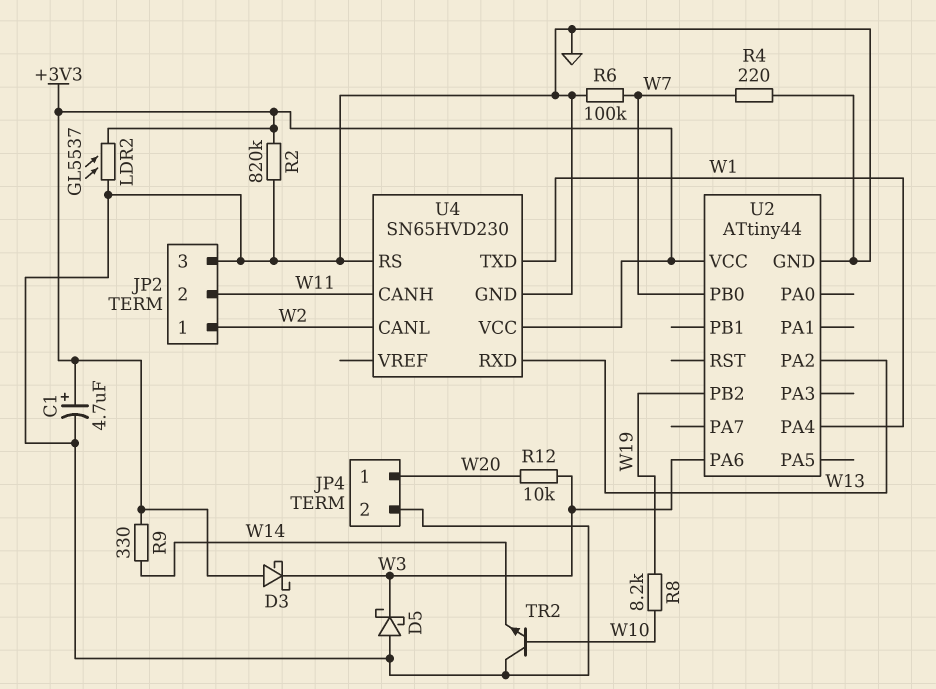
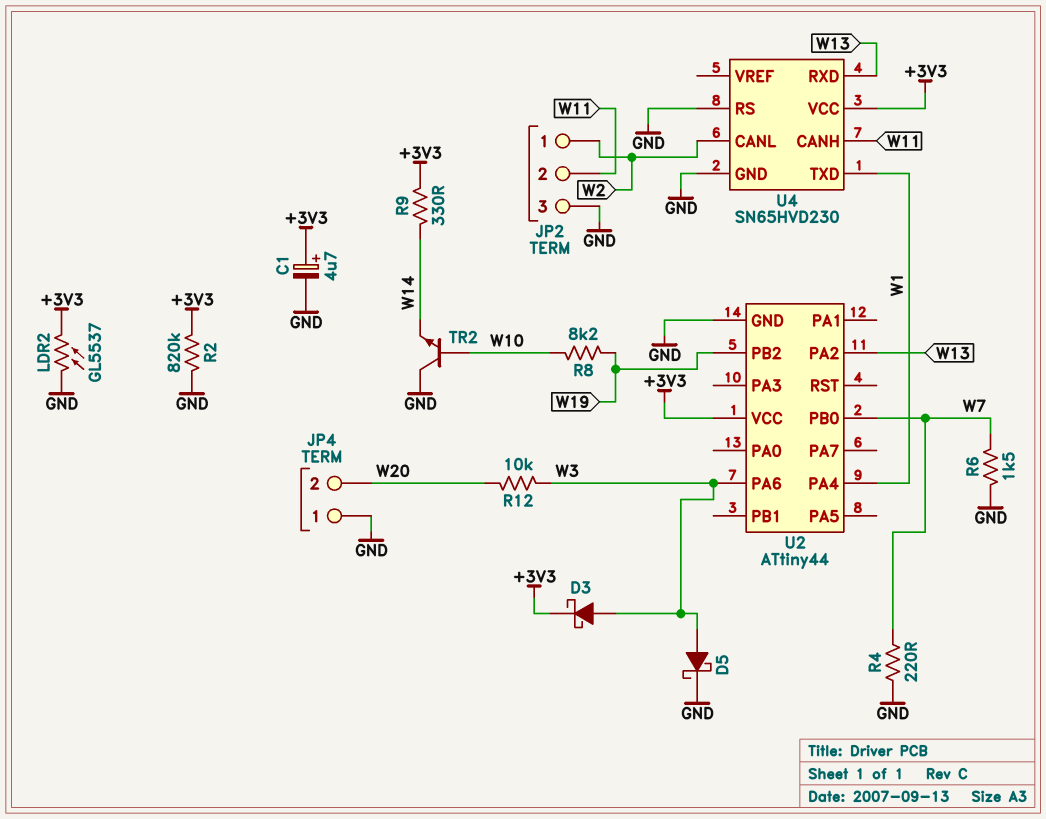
D3: schottky (A +3V3, K W3) -> schottky (A W3, K +3V3)
D5: schottky (A GND, K W3) -> schottky (A W3, K GND)
JP4 pin 1: W20 -> GND
JP4 pin 2: GND -> W20
R6: 100k (GND, W7) -> 1.5k (GND, W7)

